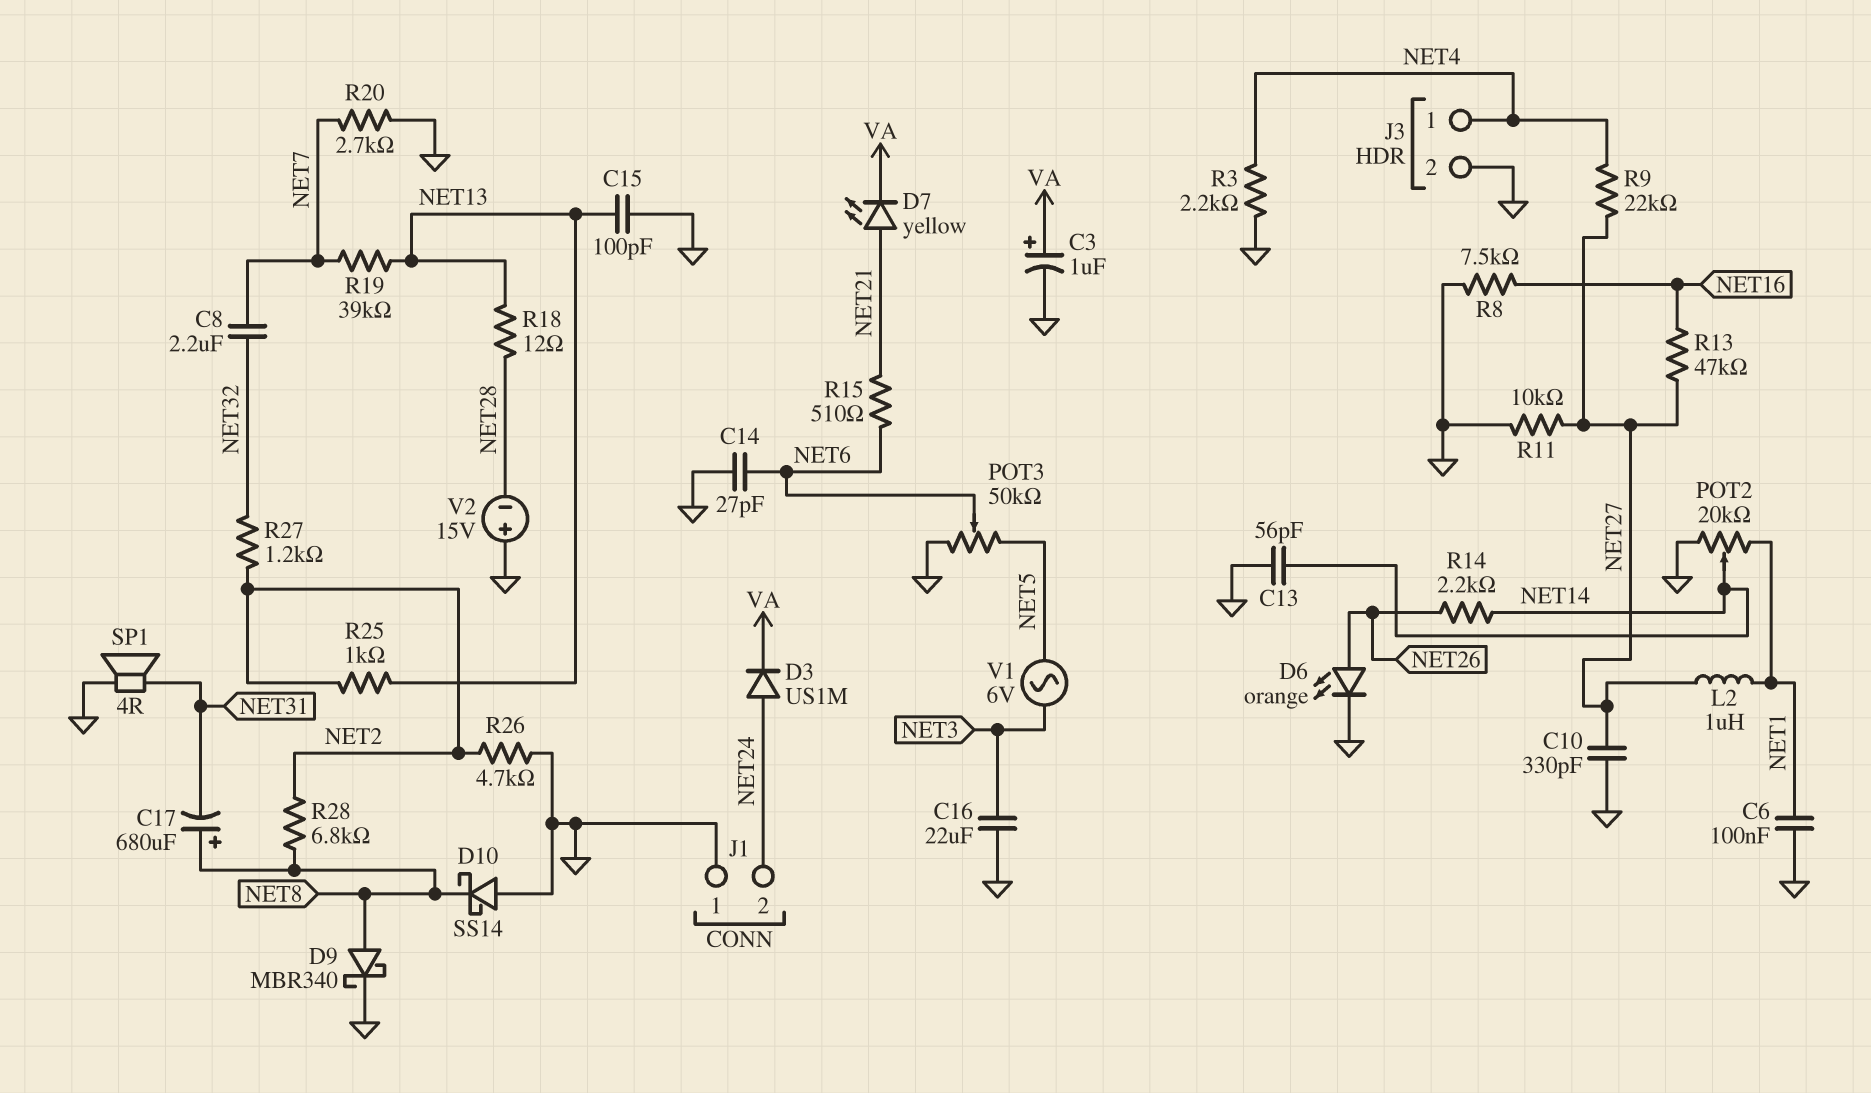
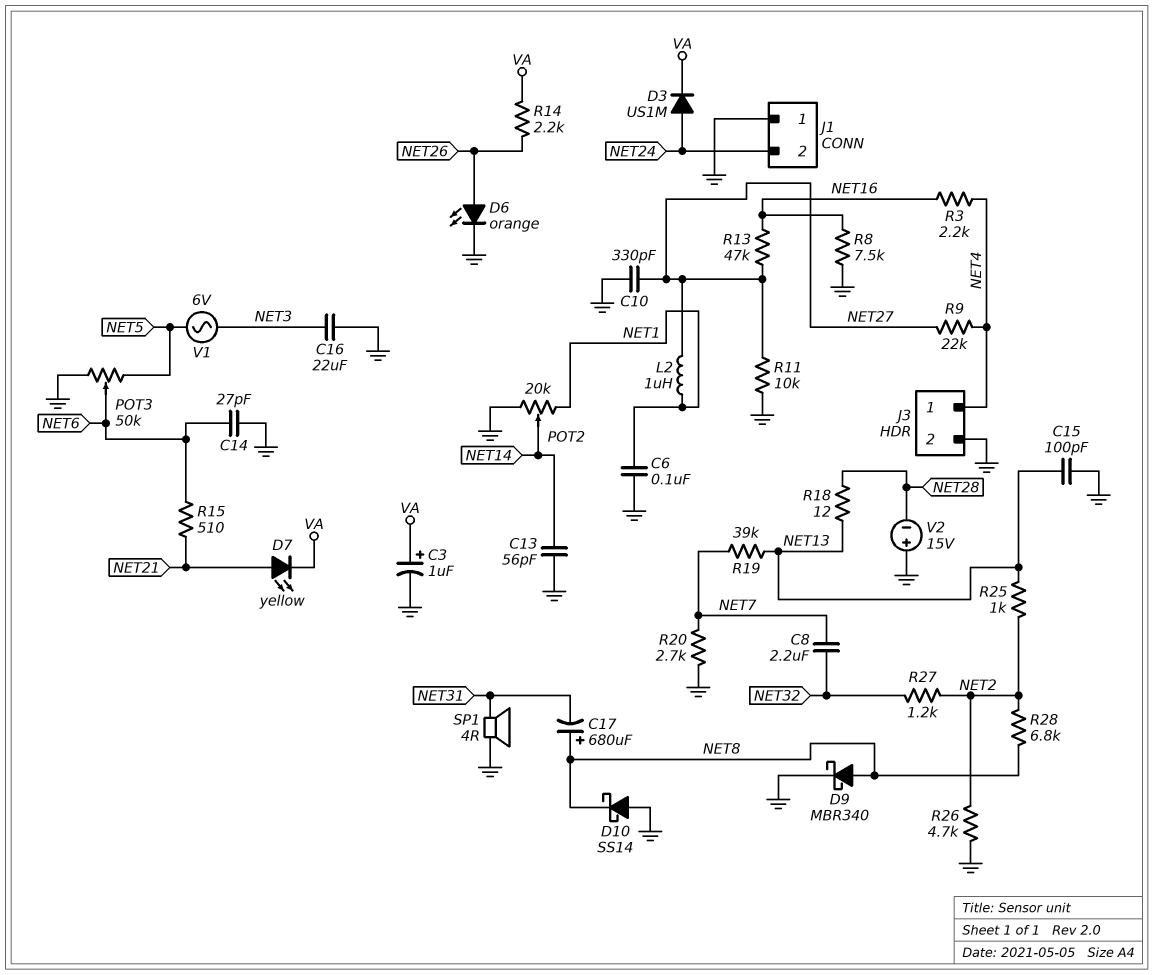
R3: 2.2k (GND, NET4) -> 2.2k (NET4, NET16)
R14: 2.2k (NET14, NET26) -> 2.2k (NET26, VA)

